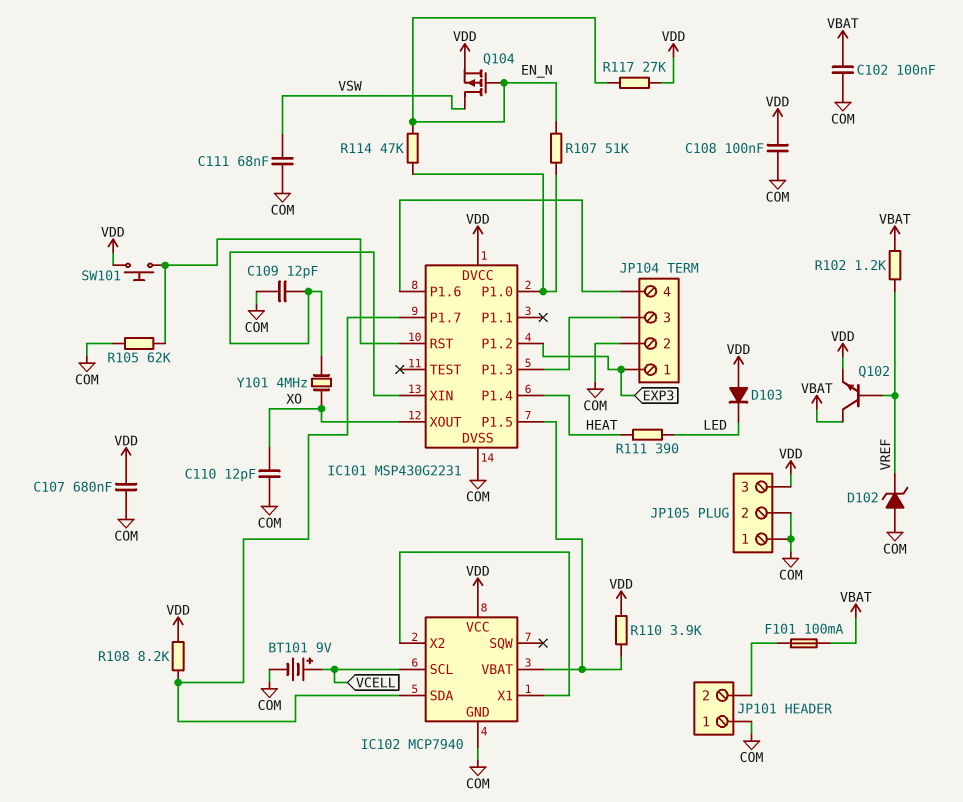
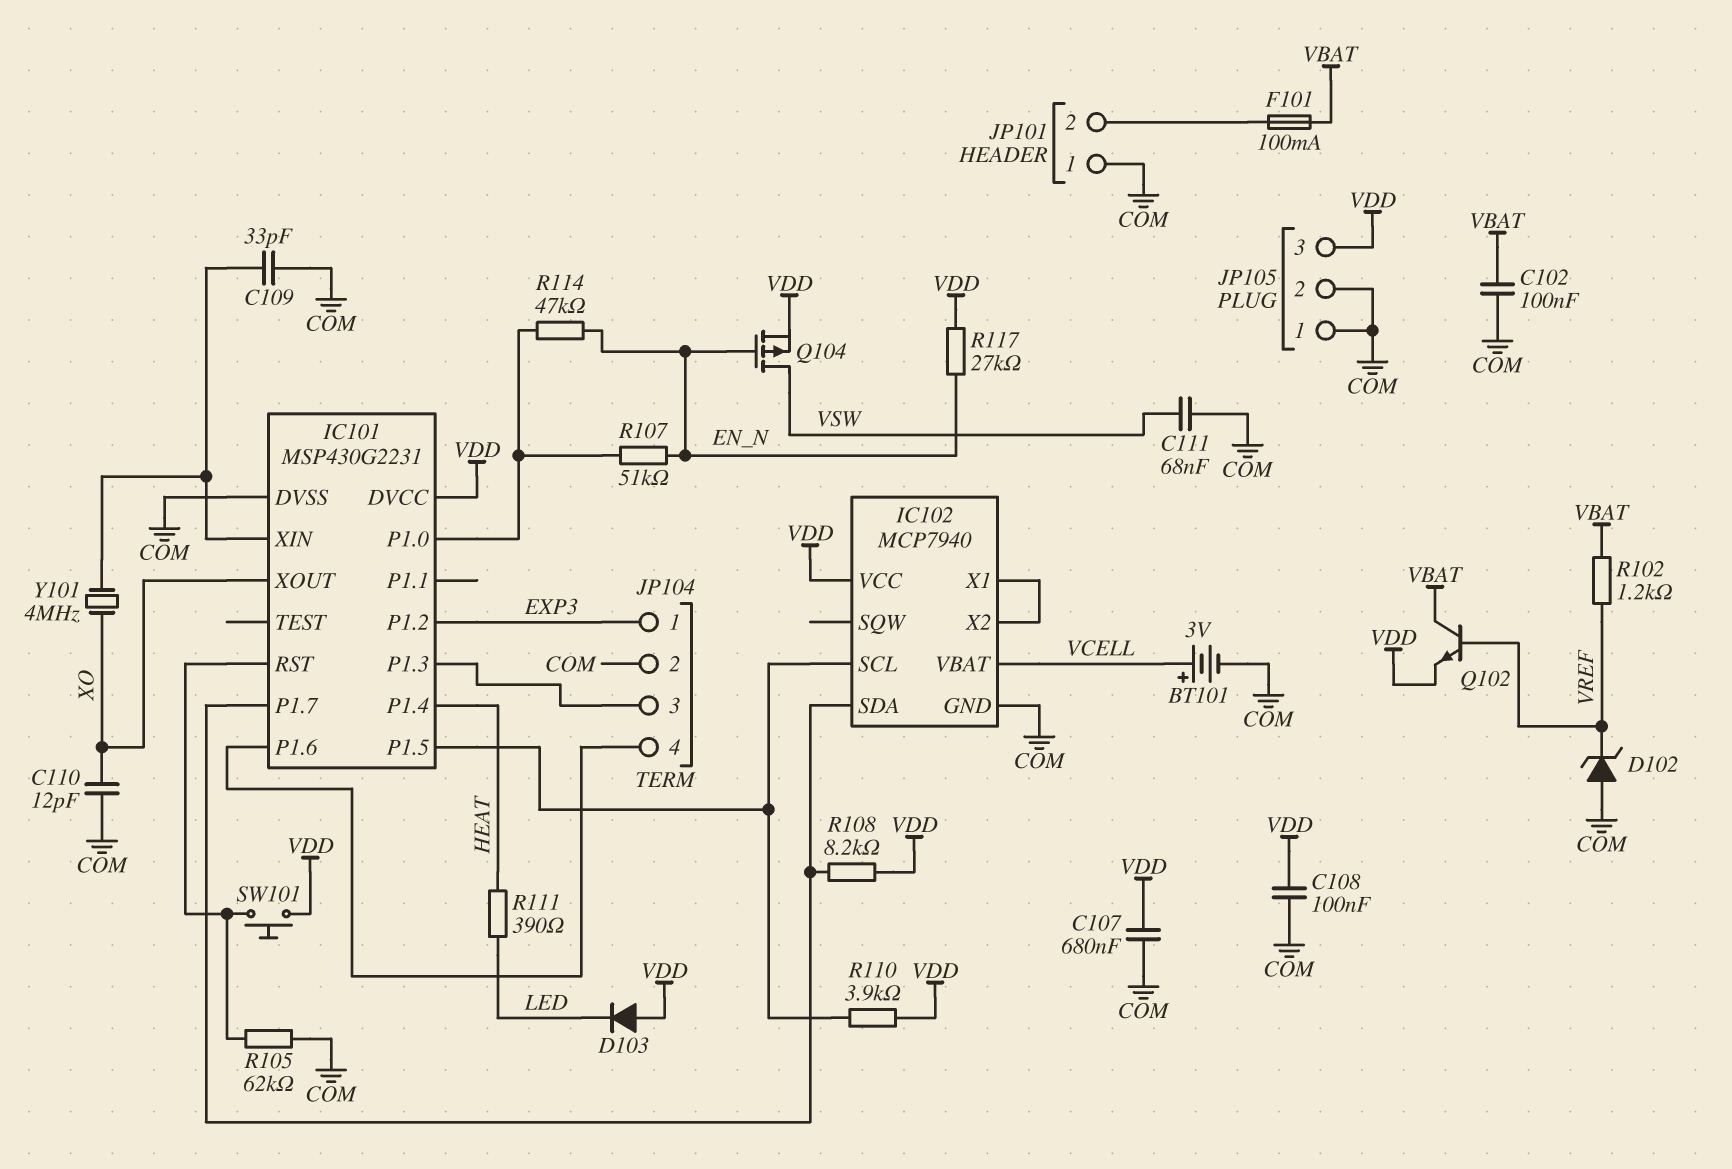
BT101: 9V (plus VCELL, minus COM) -> 3V (plus VCELL, minus COM)
C109: 12pF (COM, IC101/XIN) -> 33pF (COM, IC101/XIN)
IC102 pin SCL: VCELL -> IC101/P1.5
IC102 pin VBAT: IC101/P1.5 -> VCELL

